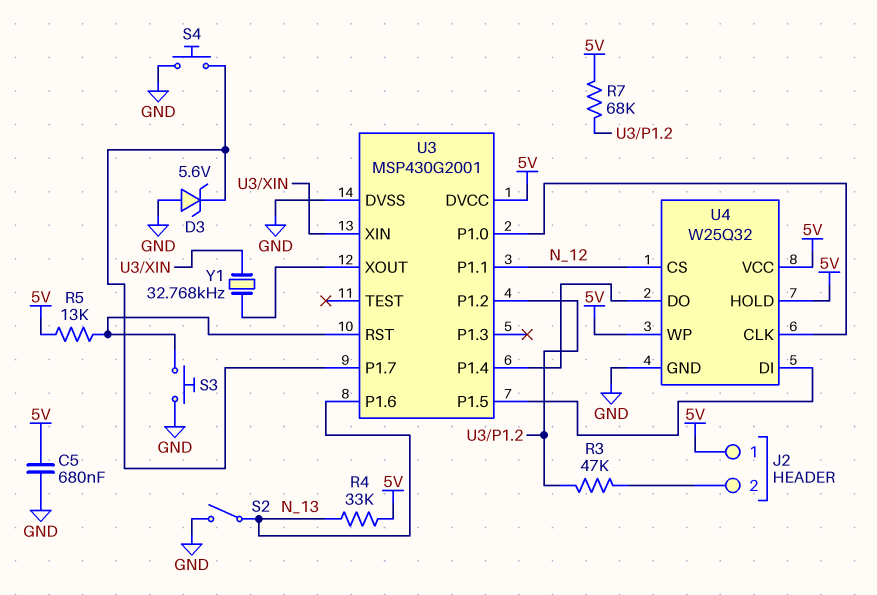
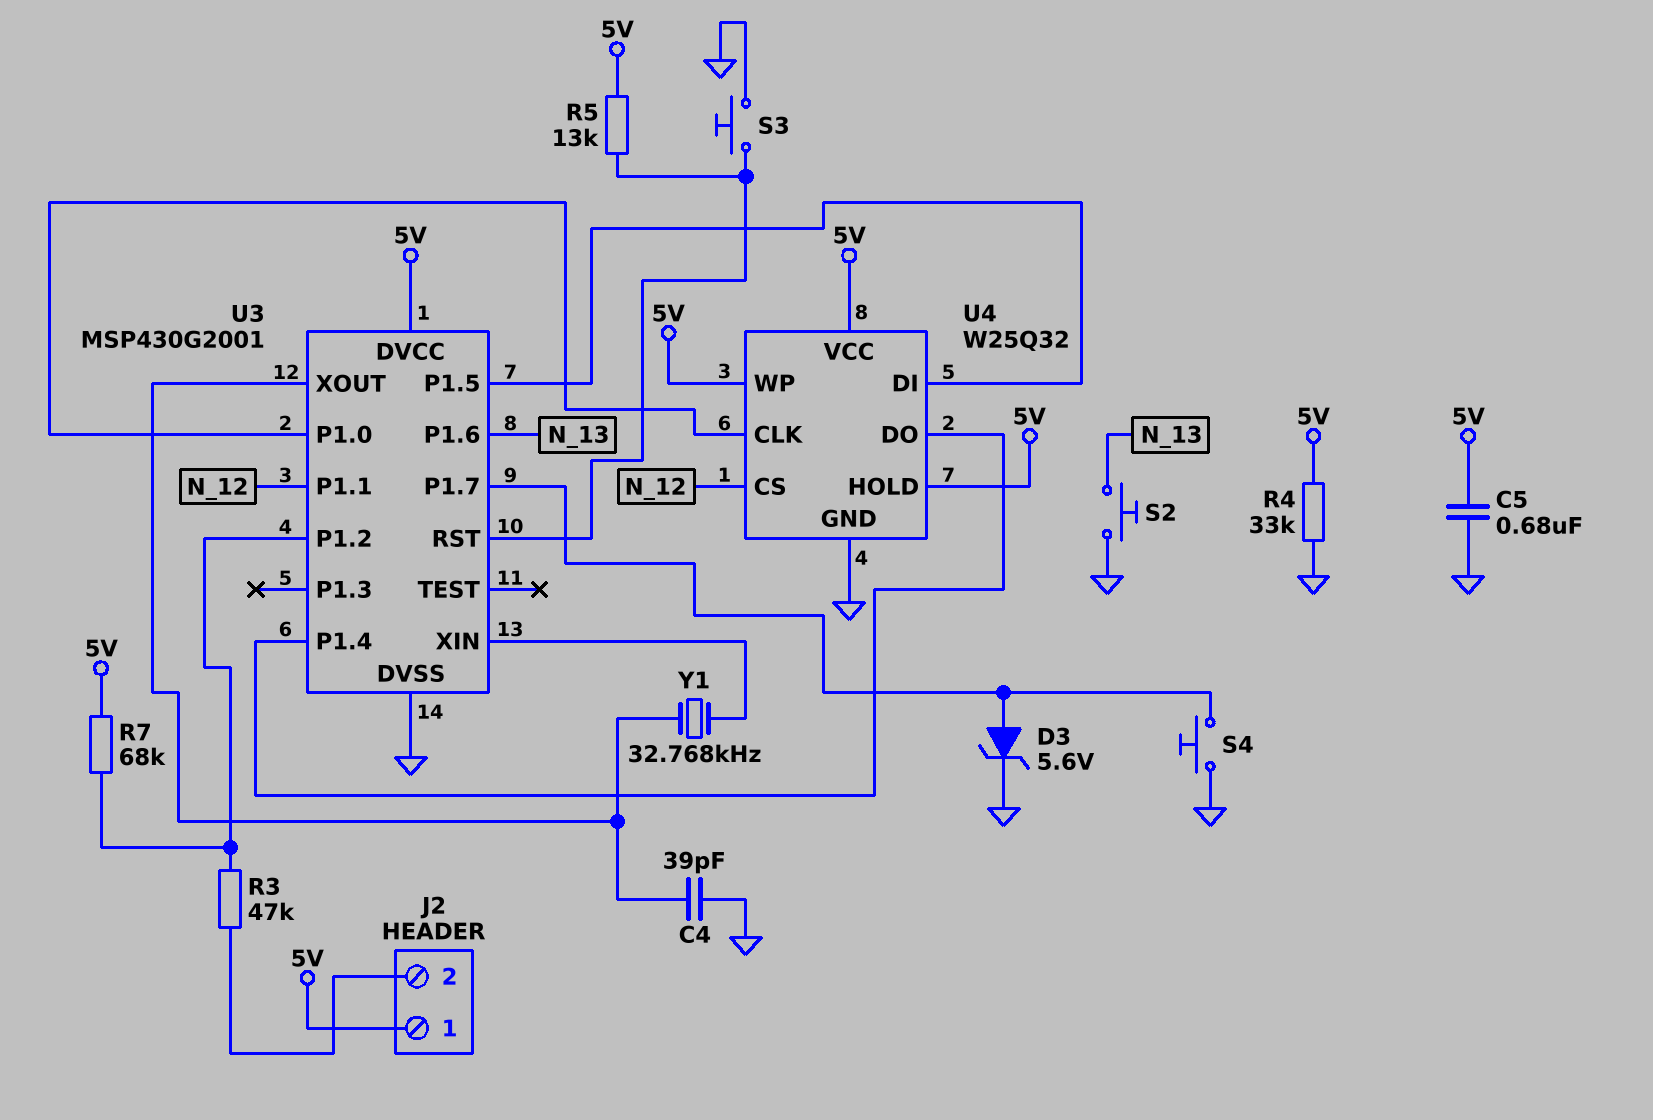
C4: none -> 39pF (GND, U3/XOUT)
D3: zener 5.6V (A GND, K U3/P1.7) -> zener 5.6V (A U3/P1.7, K GND)
R4: 33k (5V, N_13) -> 33k (5V, GND)
S2: switch (GND, N_13) -> button (GND, N_13)

